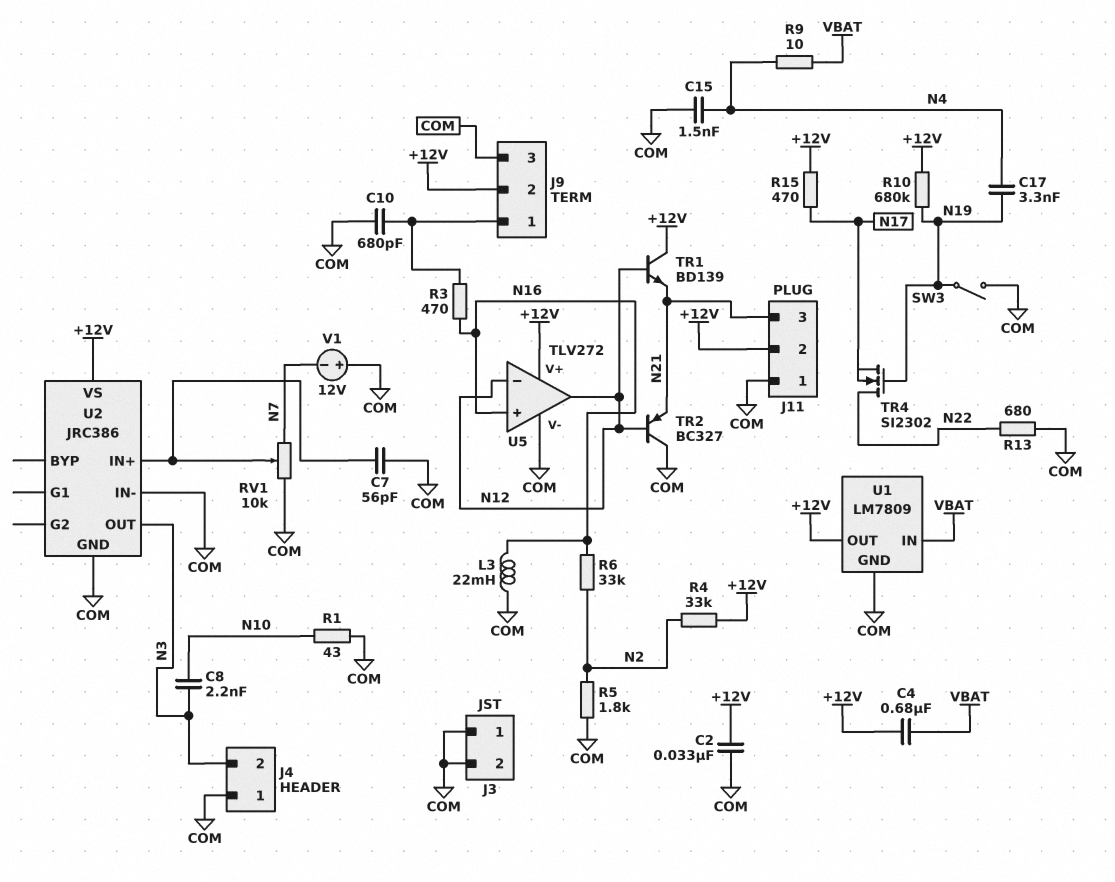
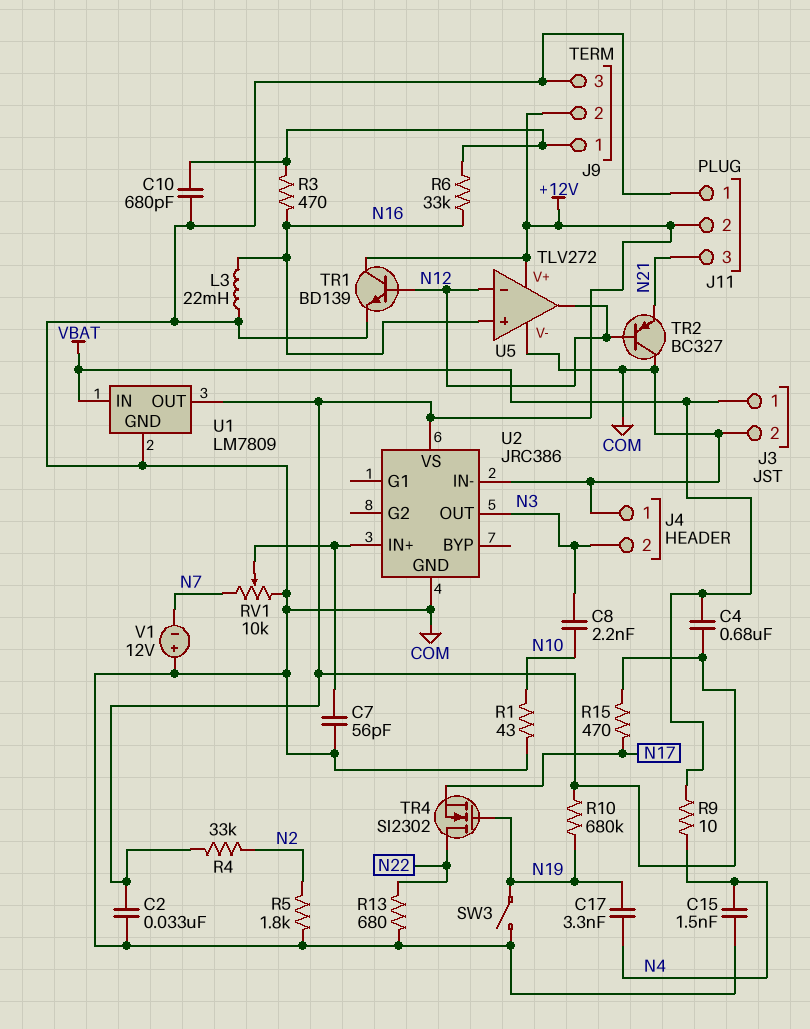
J3 pin 1: COM -> VBAT
R6: 33k (N2, N16) -> 33k (J9/1, N16)
TR1: NPN BD139 (B N12, C +12V, E N21) -> NPN BD139 (B N12, C +12V, E COM)

